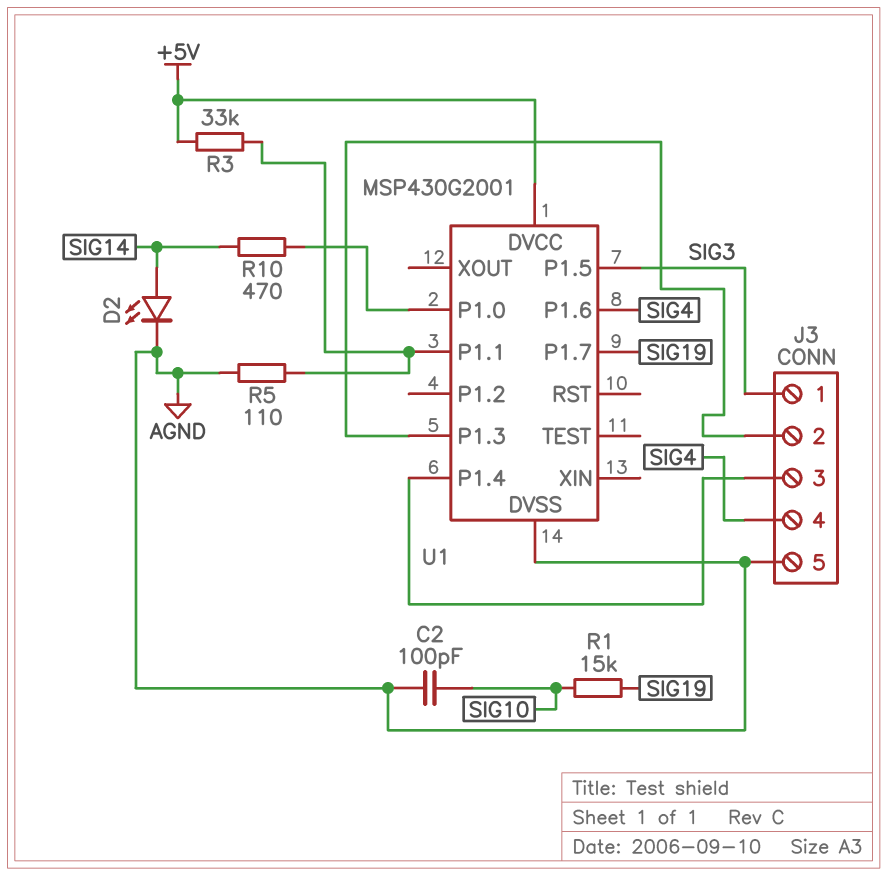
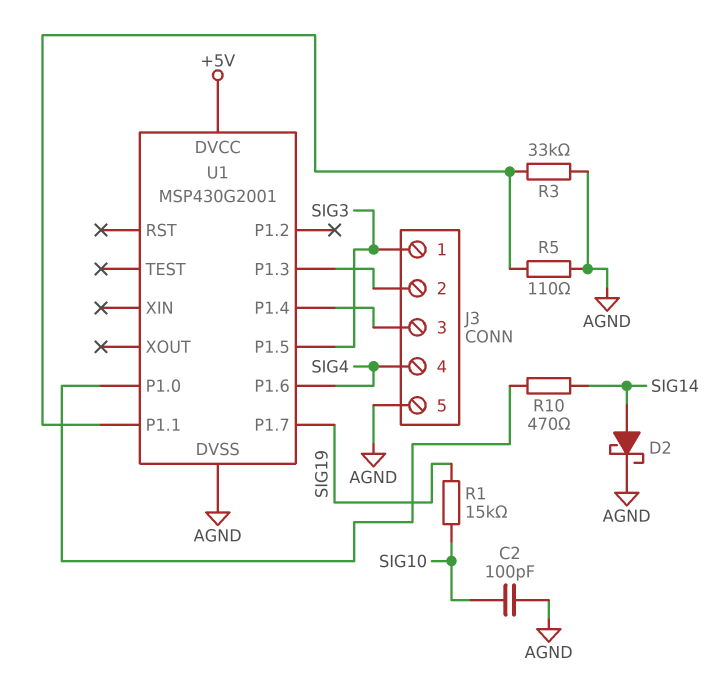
D2: LED (A SIG14, K AGND) -> schottky (A SIG14, K AGND)
R3: 33k (+5V, U1/P1.1) -> 33k (AGND, U1/P1.1)

